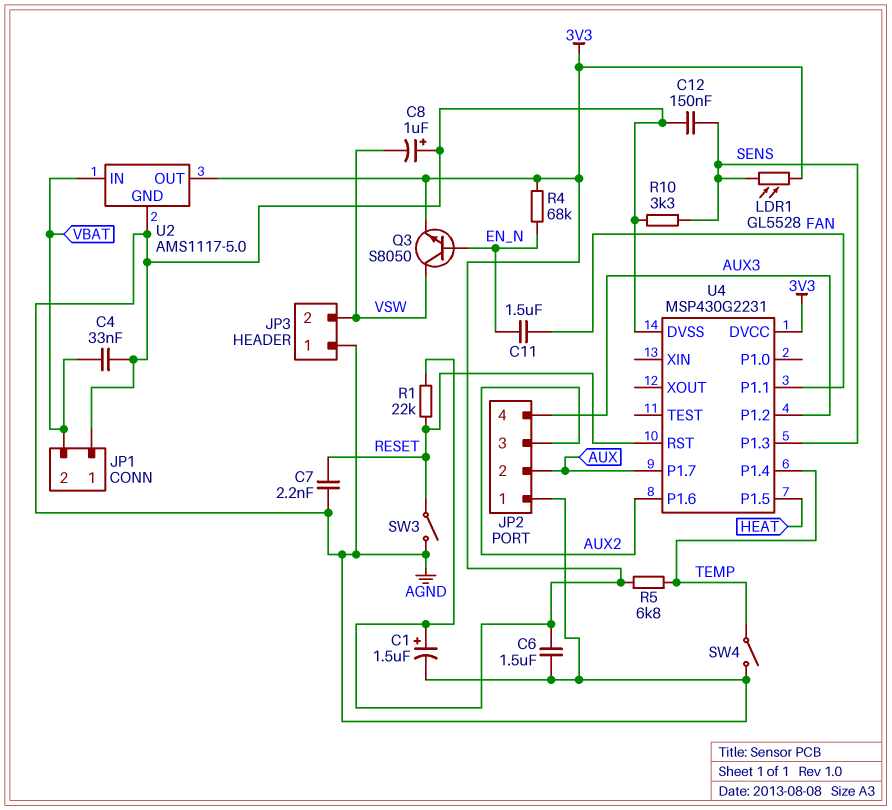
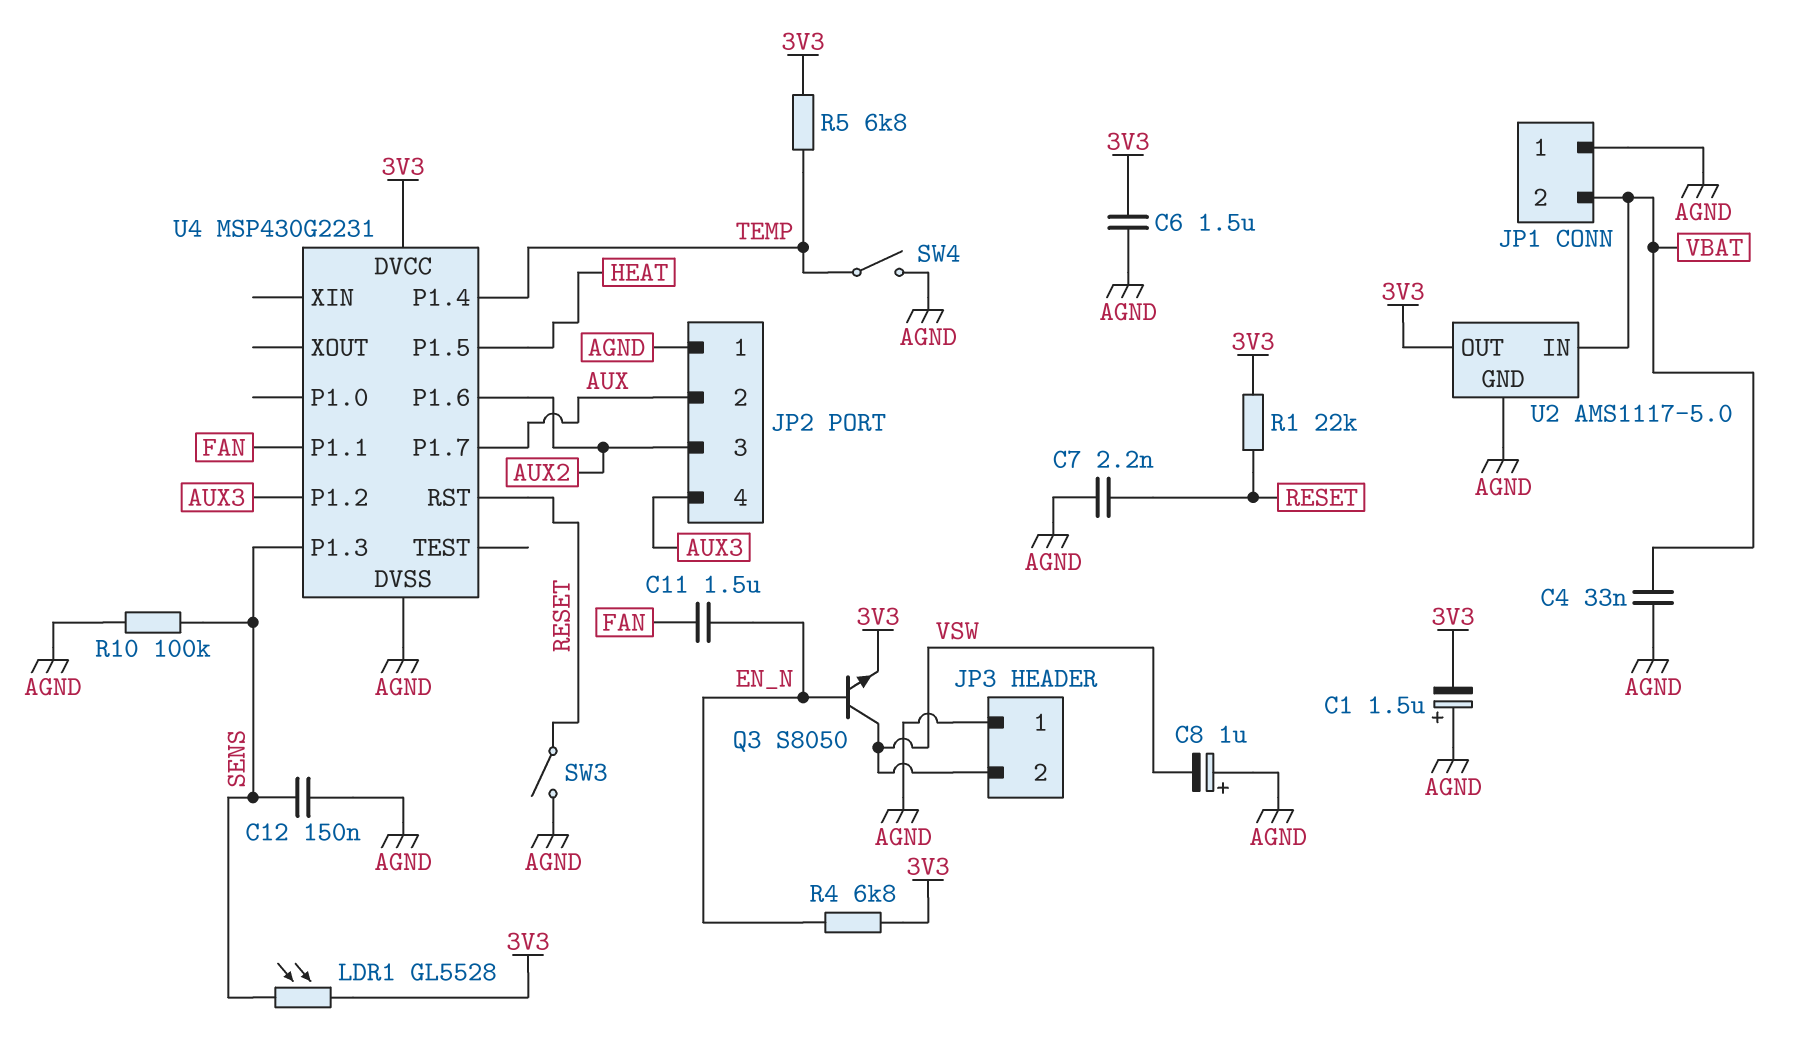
C1: 1.5uF (plus 3V3, minus AGND) -> 1.5uF (plus AGND, minus 3V3)
R4: 68k (3V3, EN_N) -> 6.8k (3V3, EN_N)
R10: 3.3k (AGND, SENS) -> 100k (AGND, SENS)

